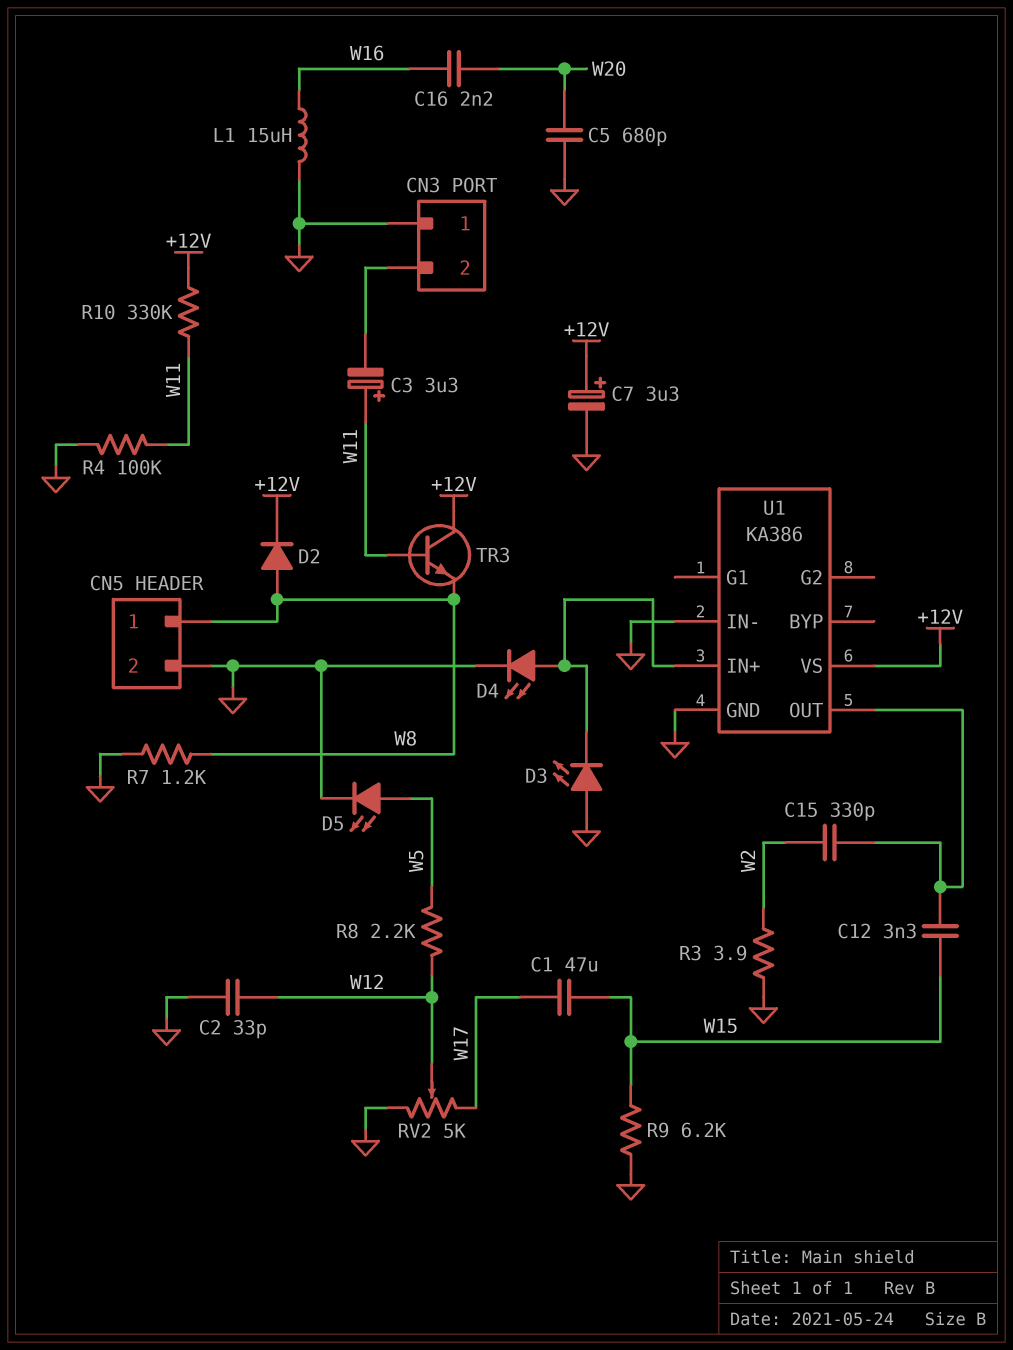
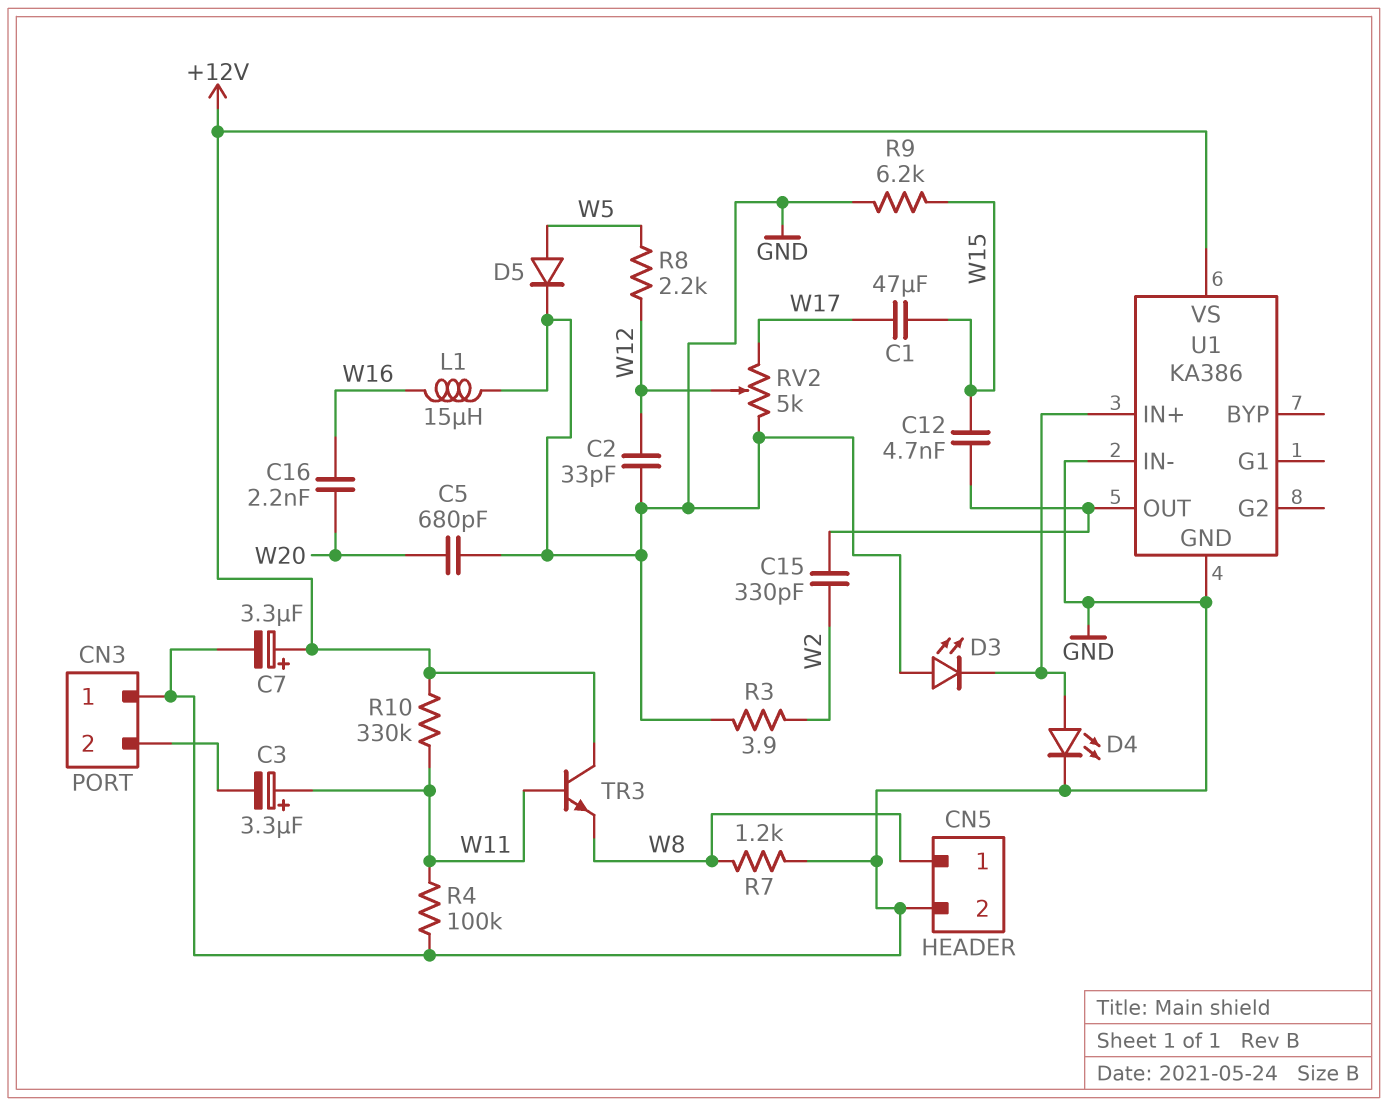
C12: 3.3nF (U1/OUT, W15) -> 4.7nF (U1/OUT, W15)
D2: diode (A W8, K +12V) -> none
D5: LED (A W5, K GND) -> diode (A W5, K GND)

